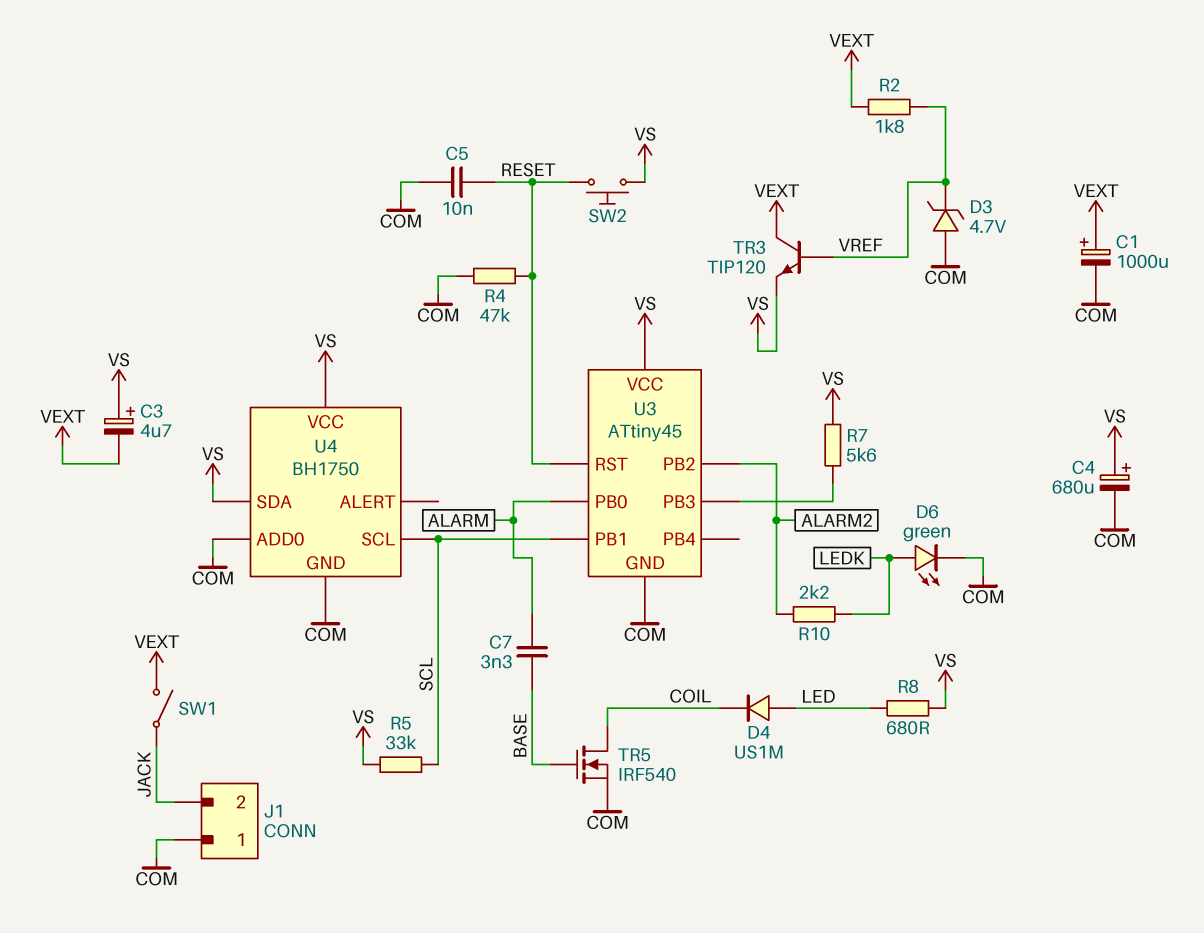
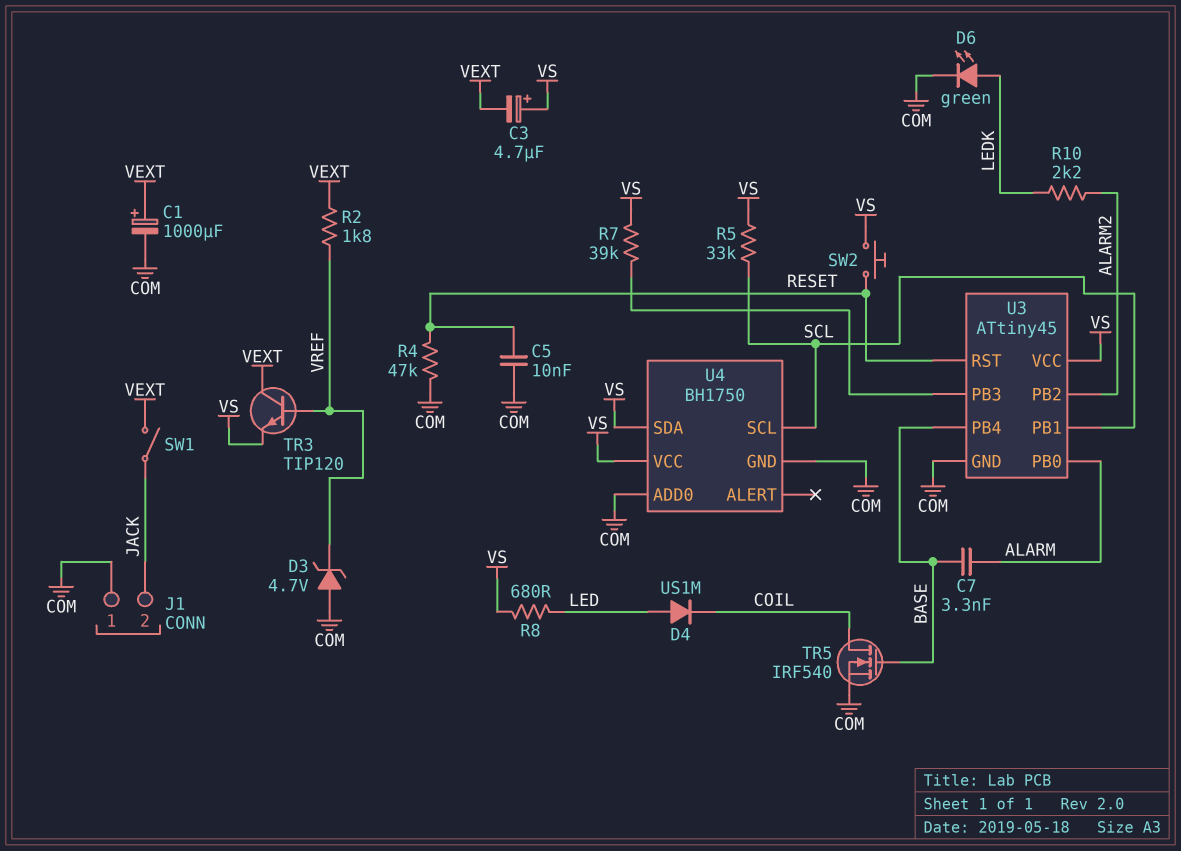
C4: 680uF (plus VS, minus COM) -> none
R7: 5.6k (U3/PB3, VS) -> 39k (U3/PB3, VS)
U3 pin PB4: none -> BASE

